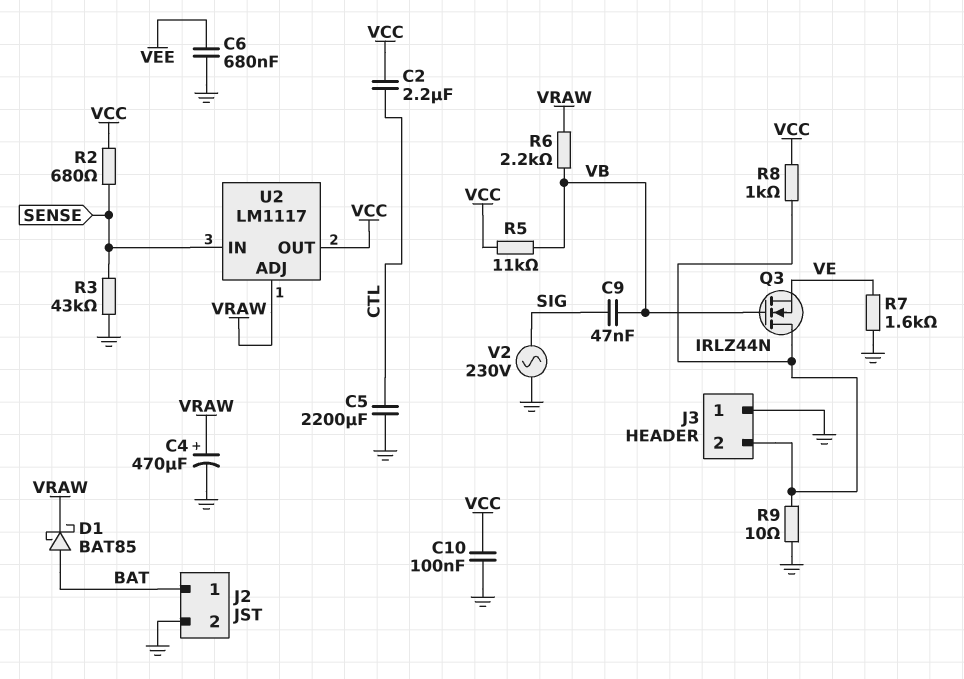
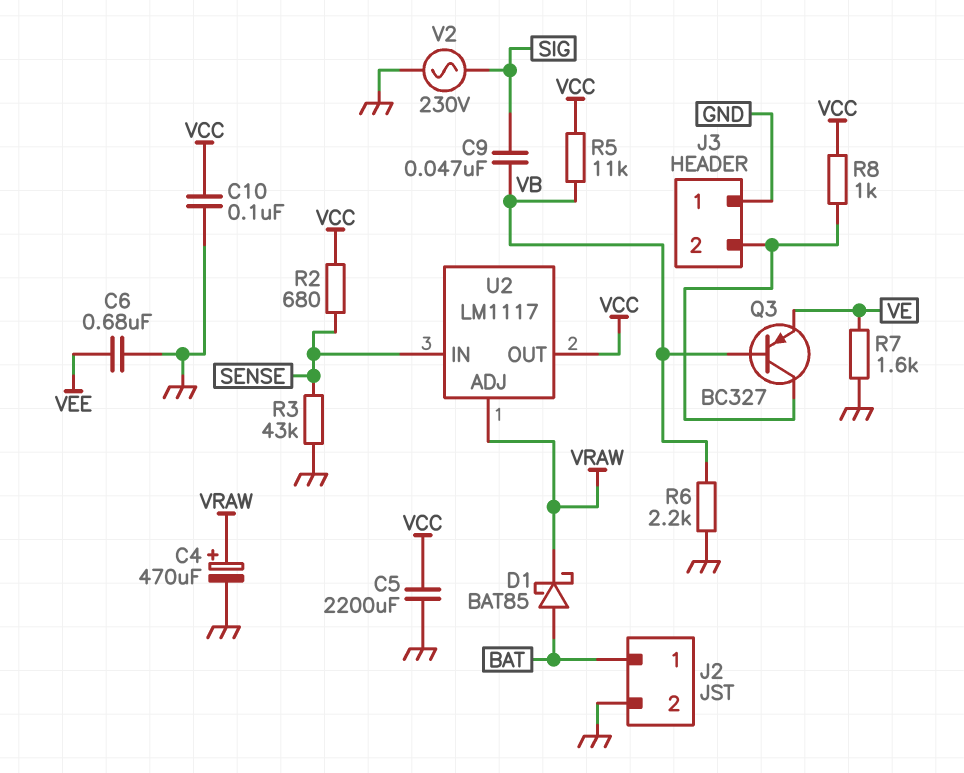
C2: 2.2uF (CTL, VCC) -> none
C5: 2200uF (CTL, GND) -> 2200uF (GND, VCC)
Q3: NMOS IRLZ44N (G VB, D J3/2, S VE) -> PNP BC327 (B VB, C J3/2, E VE)
R6: 2.2k (VB, VRAW) -> 2.2k (GND, VB)
R9: 10 (GND, J3/2) -> none

